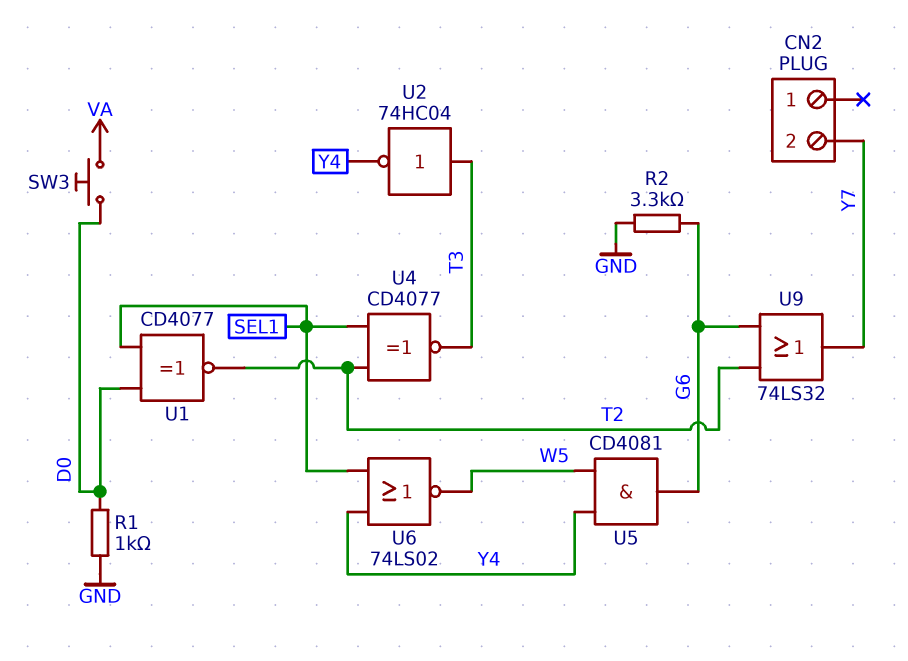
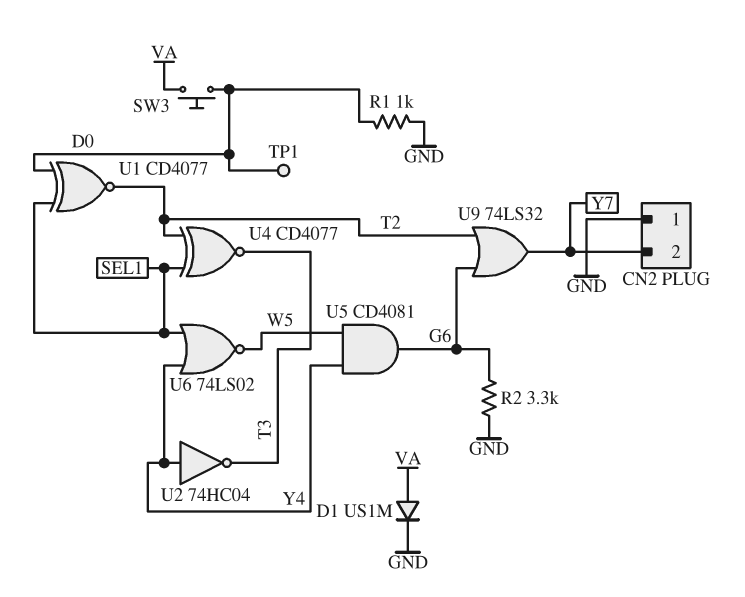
CN2 pin 1: none -> GND
D1: none -> diode US1M (A VA, K GND)
TP1: none -> test point (D0)
U2: NOT 74HC04 (in T3, out Y4) -> NOT 74HC04 (in Y4, out T3)

